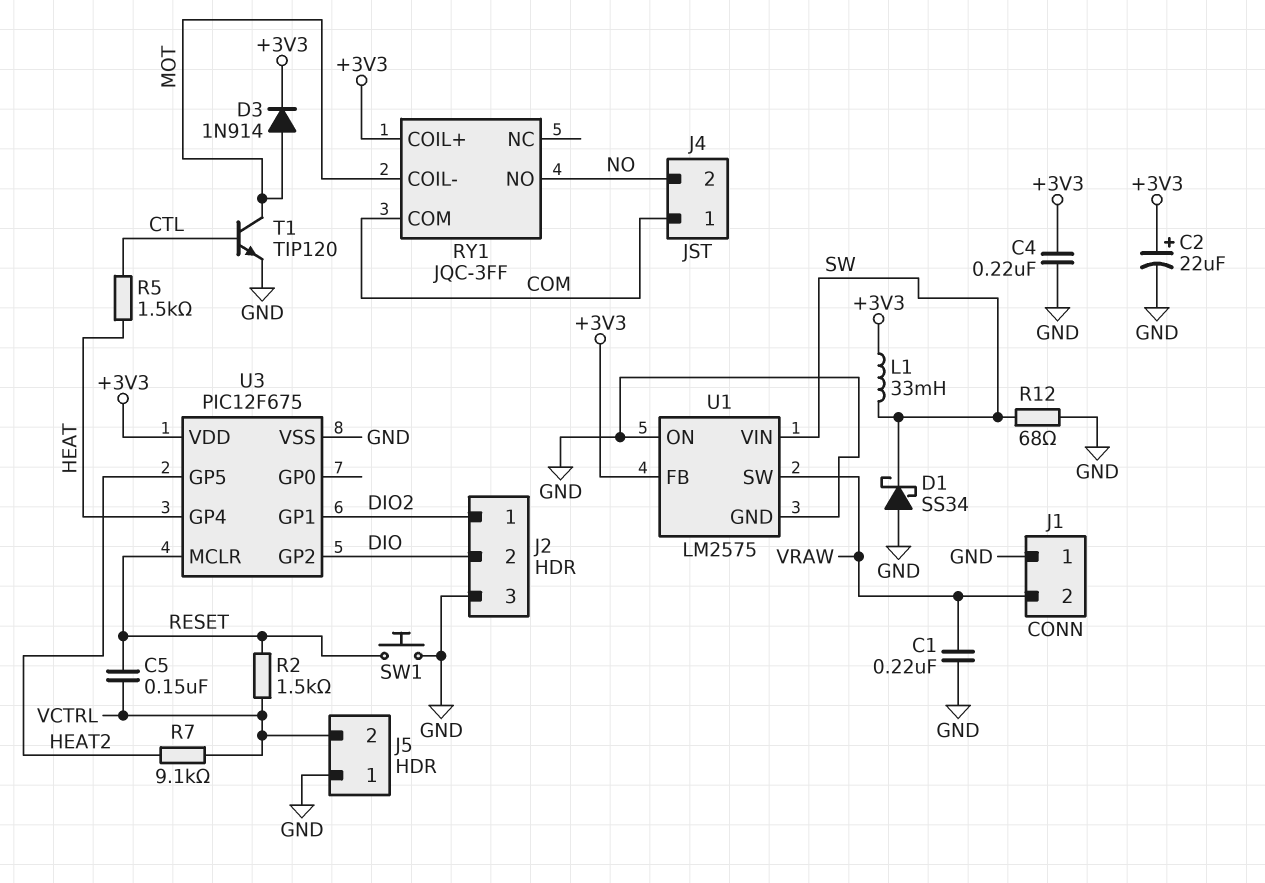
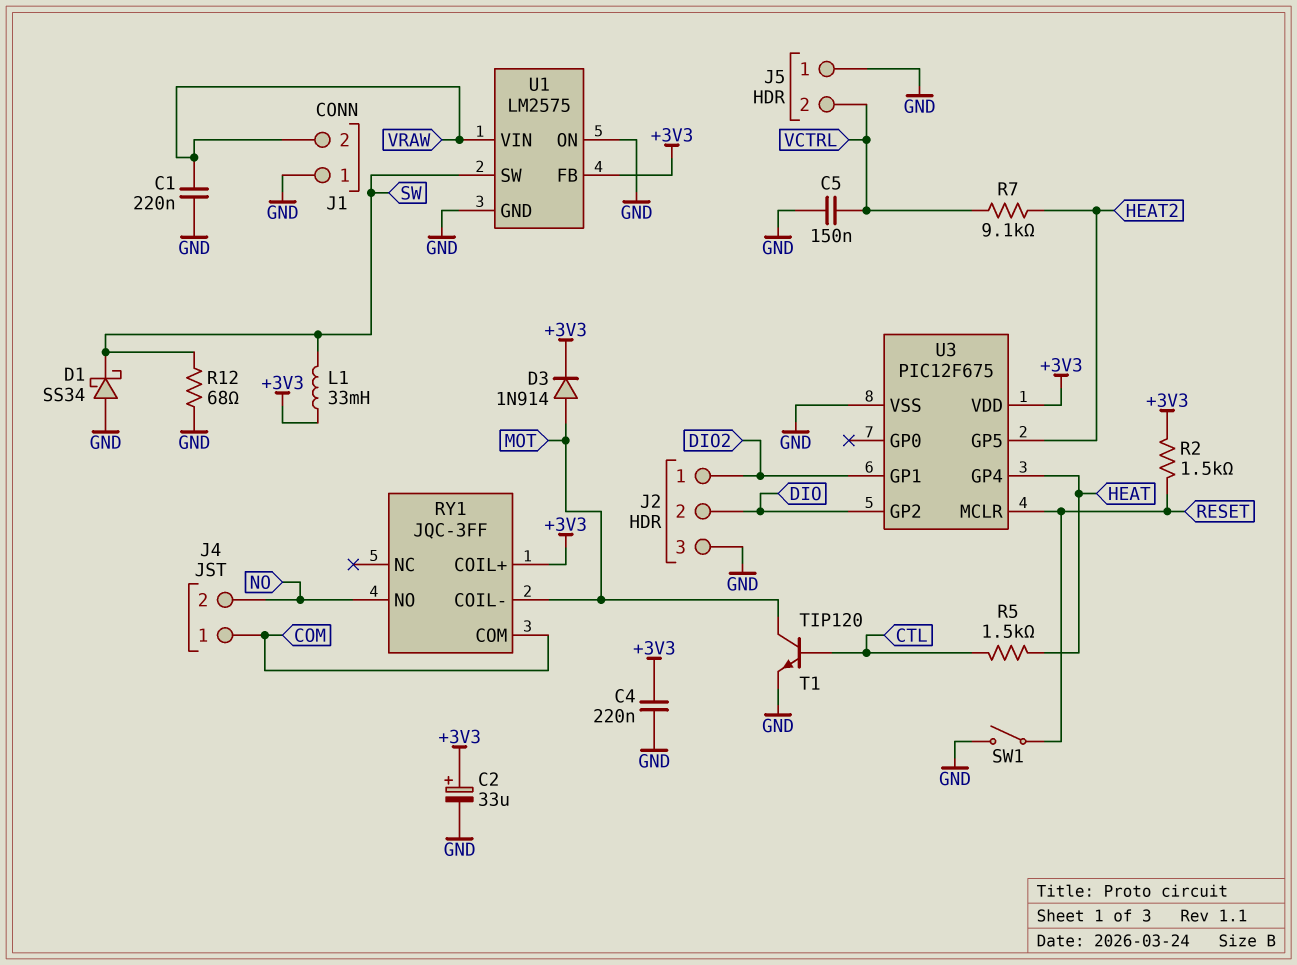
C2: 22uF (plus +3V3, minus GND) -> 33uF (plus +3V3, minus GND)
C5: 150nF (RESET, VCTRL) -> 150nF (GND, VCTRL)
R2: 1.5k (RESET, VCTRL) -> 1.5k (+3V3, RESET)
SW1: button (GND, RESET) -> switch (GND, RESET)
U1 pin SW: VRAW -> SW
U1 pin VIN: SW -> VRAW

